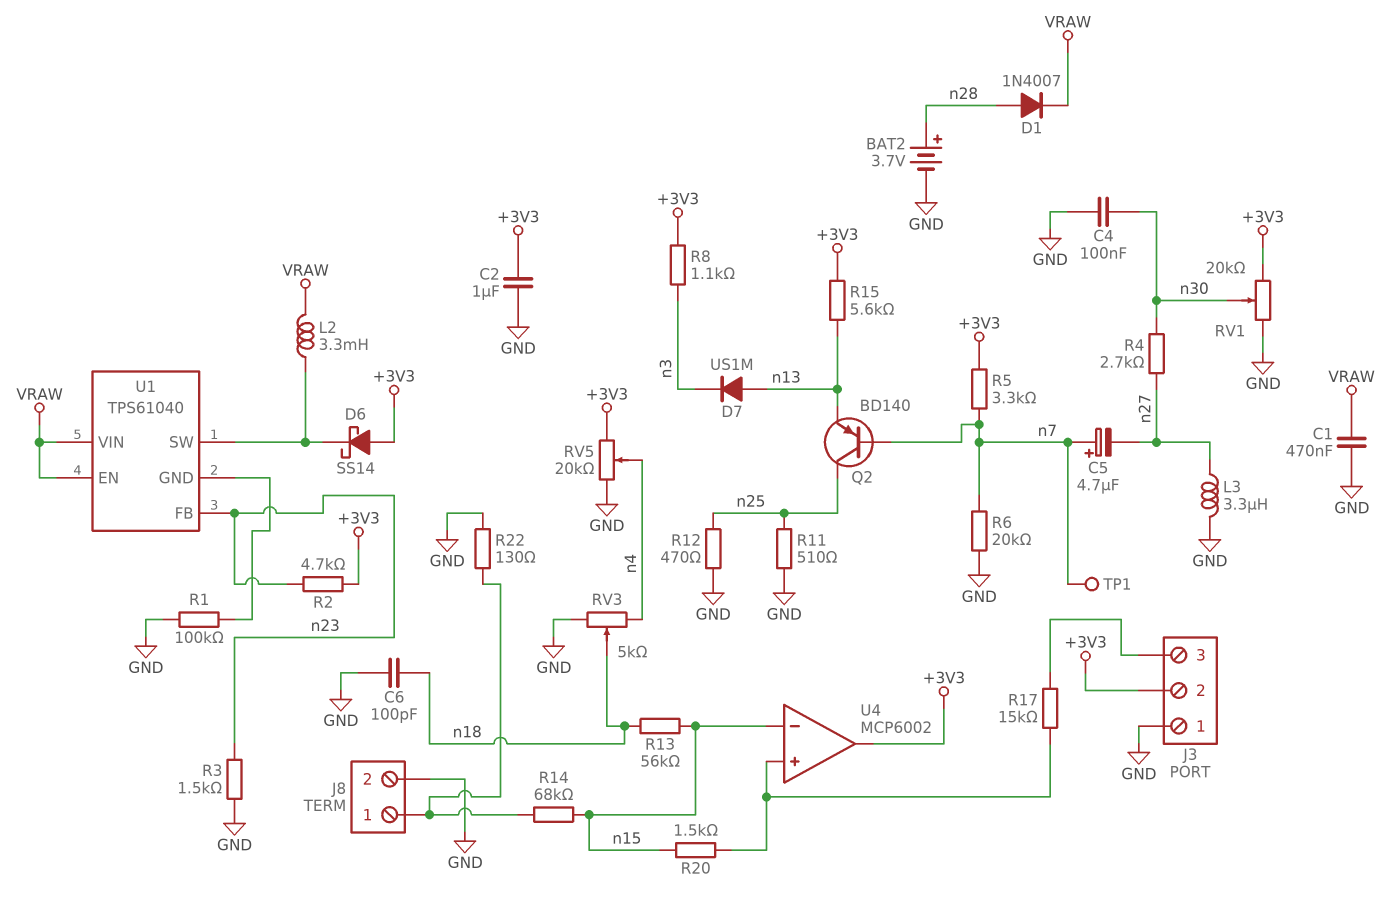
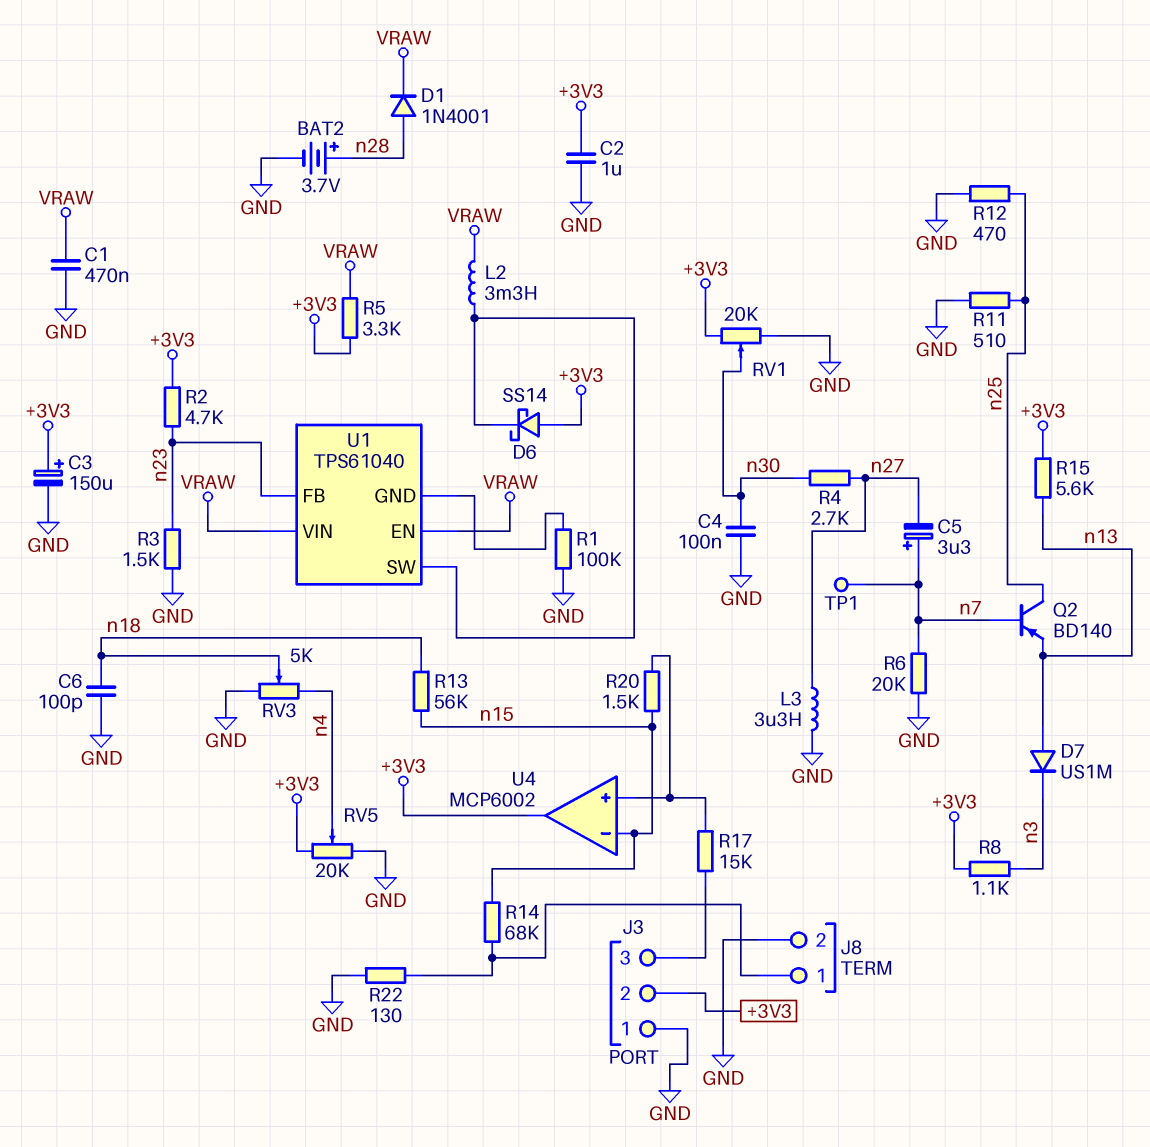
C3: none -> 150uF (plus +3V3, minus GND)
C5: 4.7uF (plus n7, minus n27) -> 3.3uF (plus n7, minus n27)
D1: diode 1N4007 (A n28, K VRAW) -> diode 1N4001 (A n28, K VRAW)
R5: 3.3k (+3V3, n7) -> 3.3k (+3V3, VRAW)

